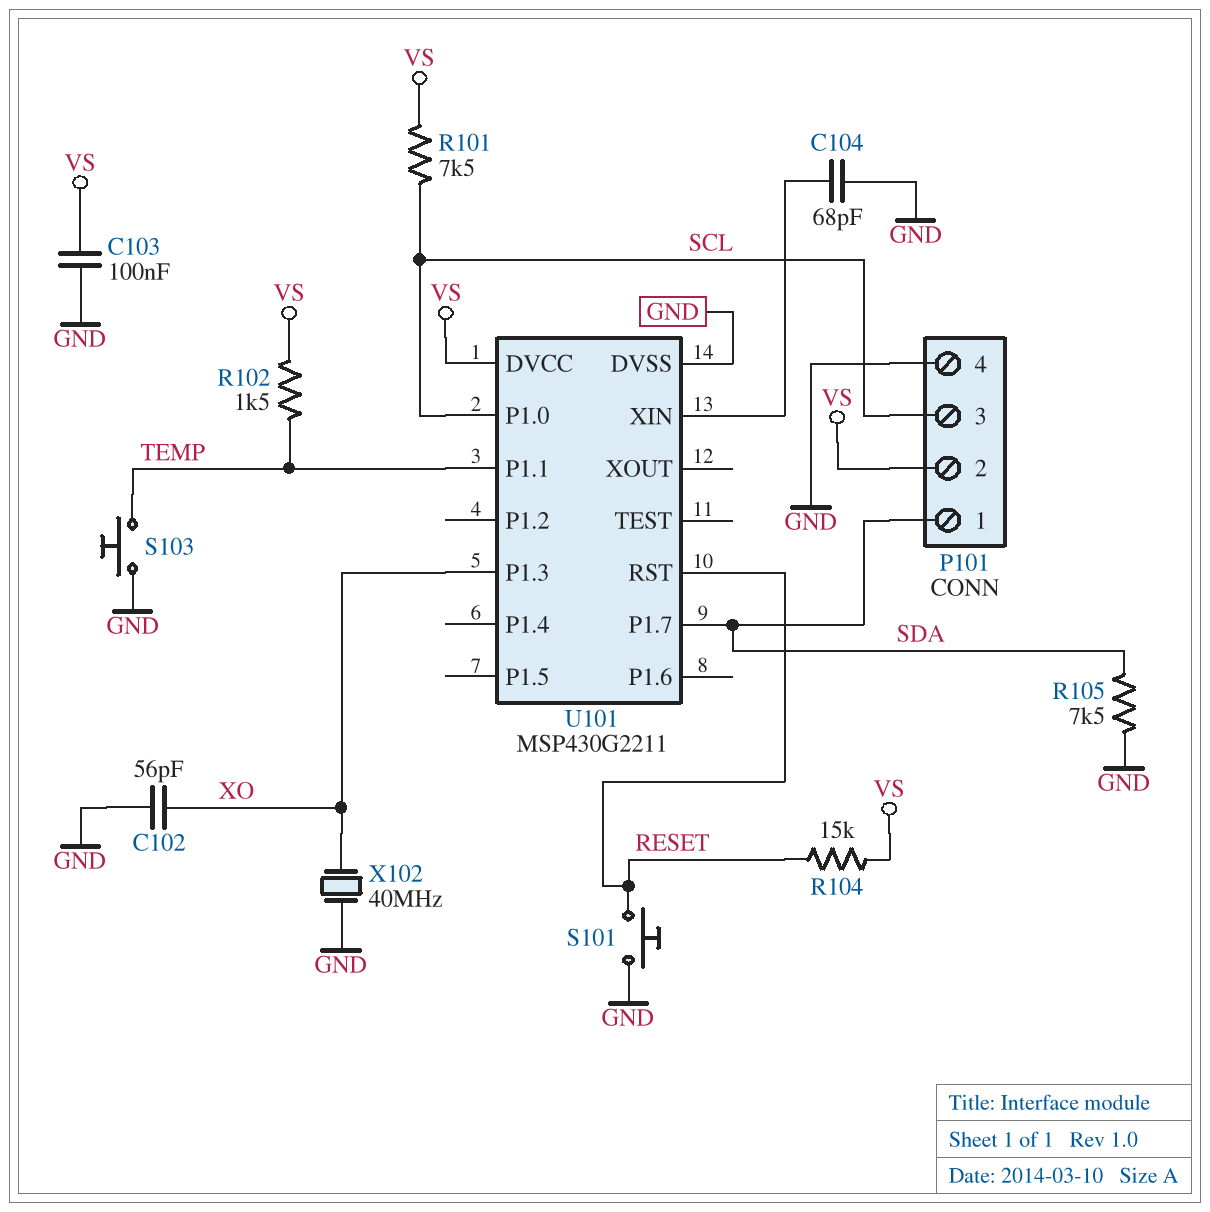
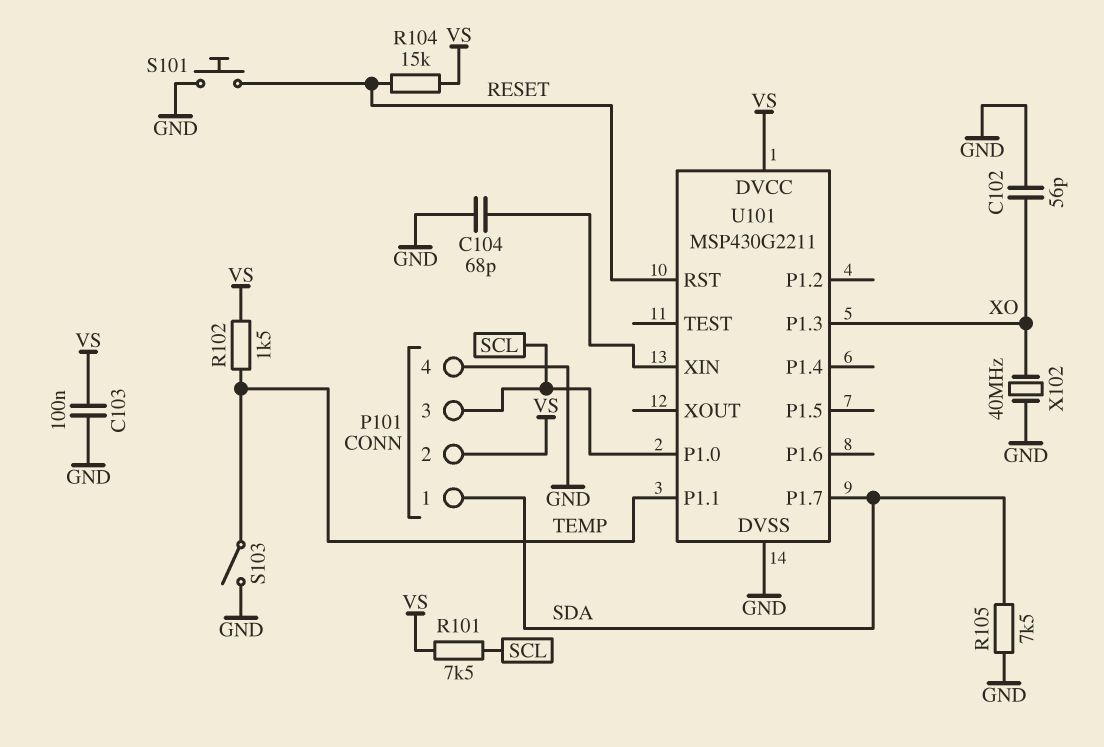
S103: button (GND, TEMP) -> switch (GND, TEMP)

